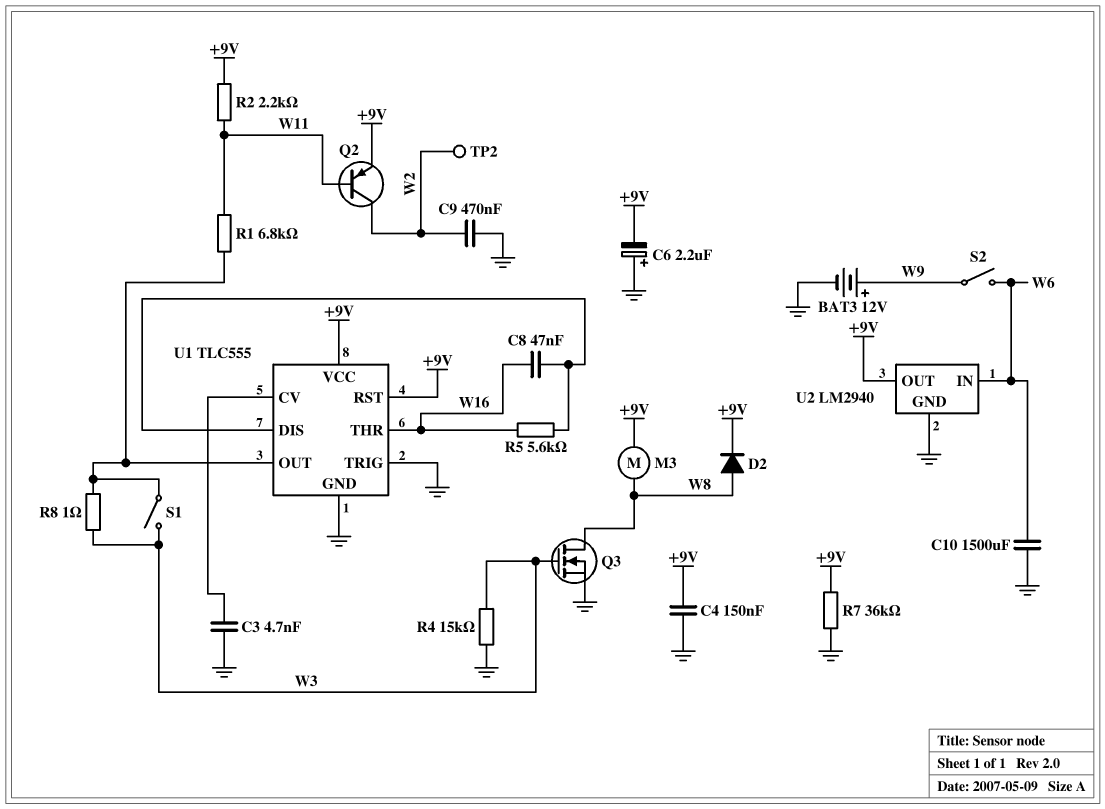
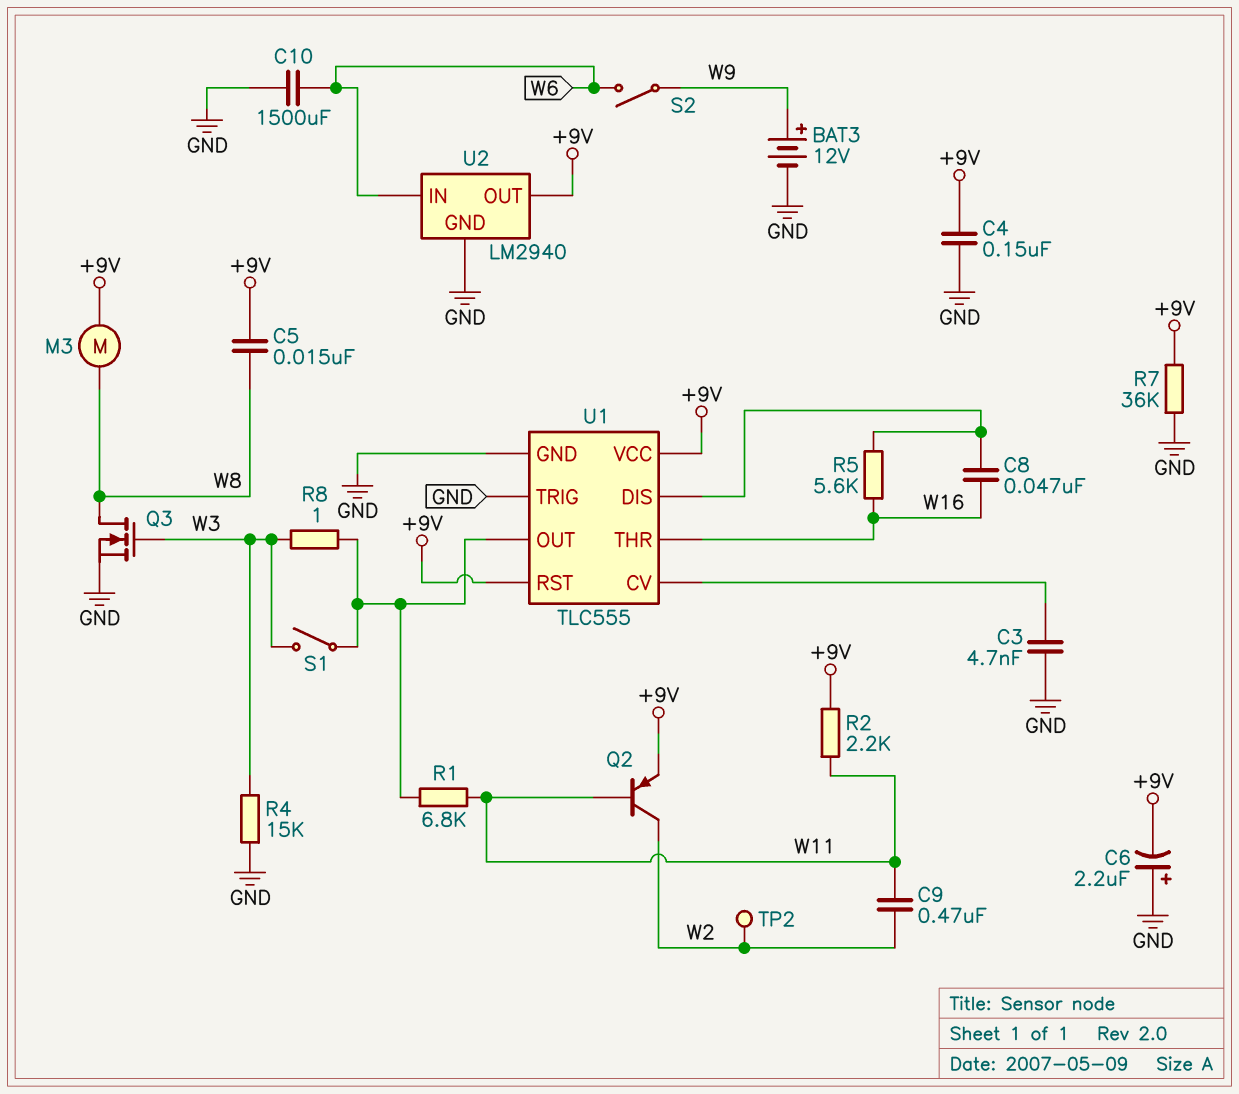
C5: none -> 15nF (+9V, W8)
C9: 470nF (GND, W2) -> 470nF (W2, W11)
D2: diode (A W8, K +9V) -> none

